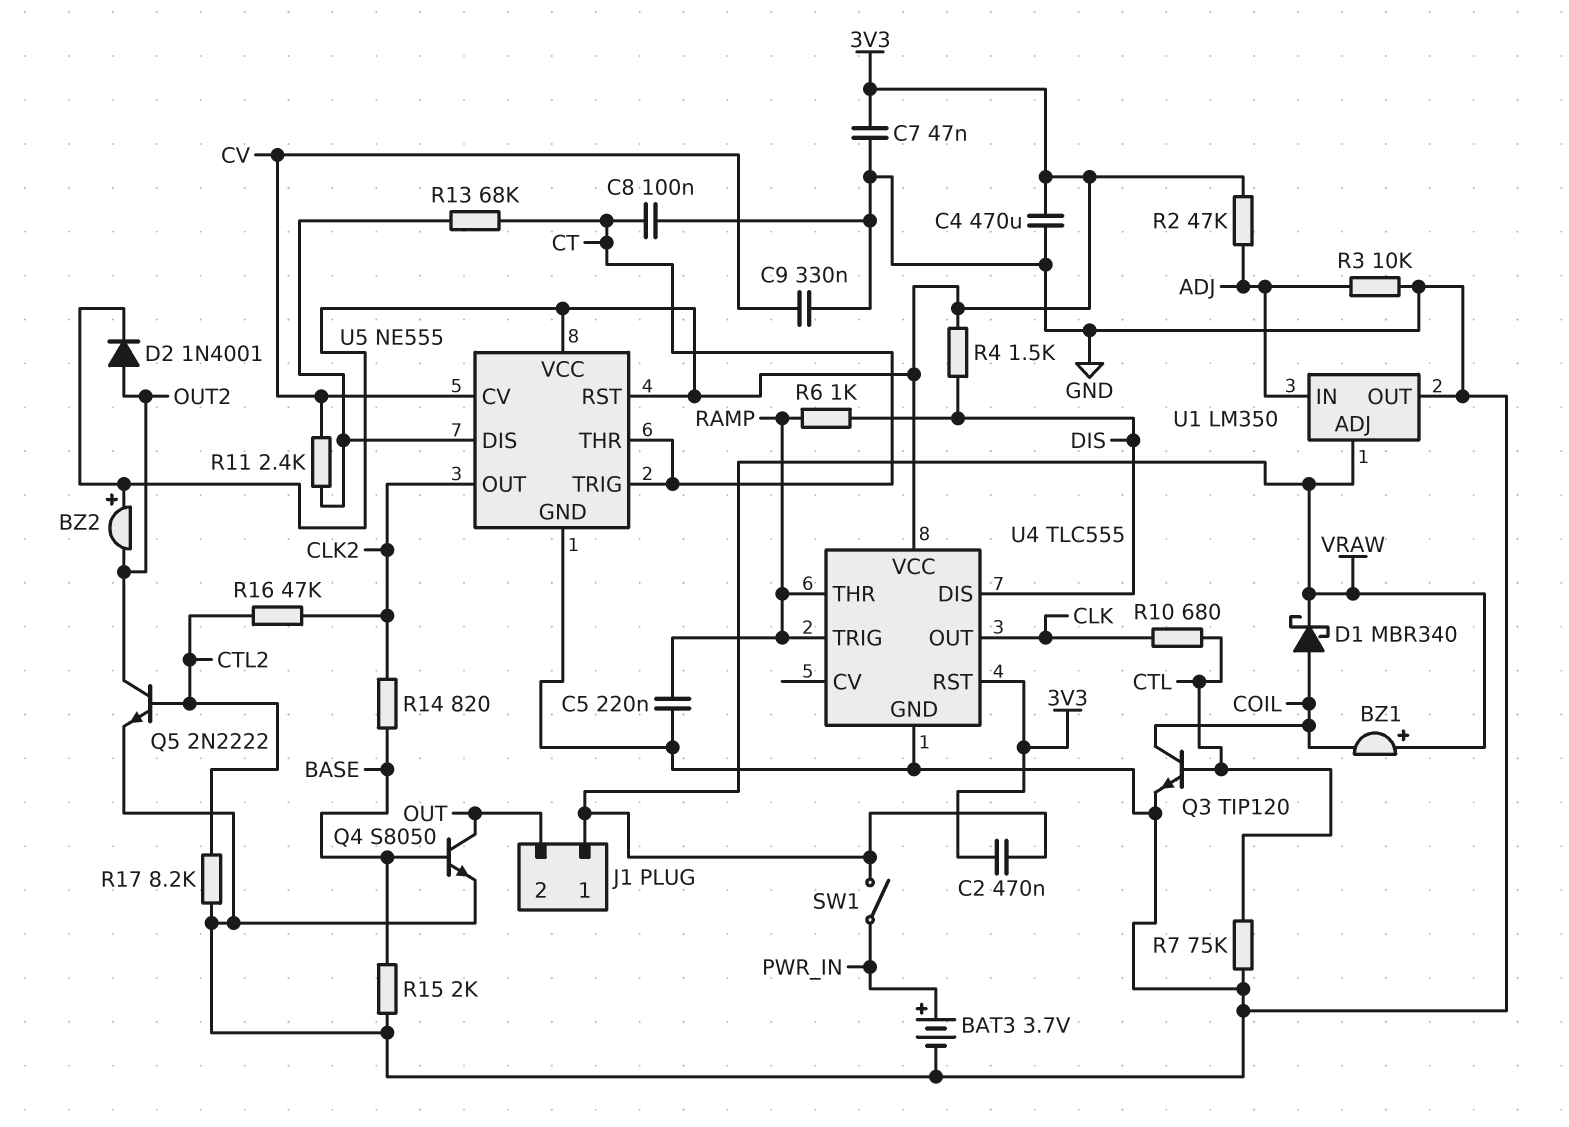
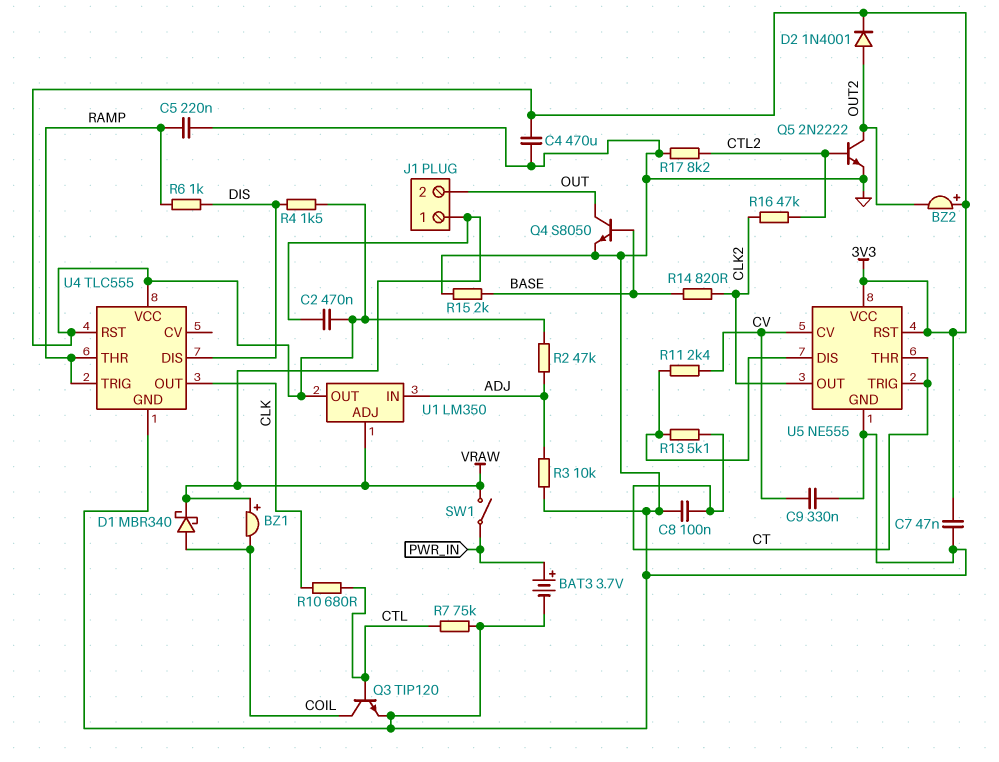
R13: 68k (CT, U5/DIS) -> 5.1k (CT, U5/DIS)
U1 pin OUT: GND -> 3V3

